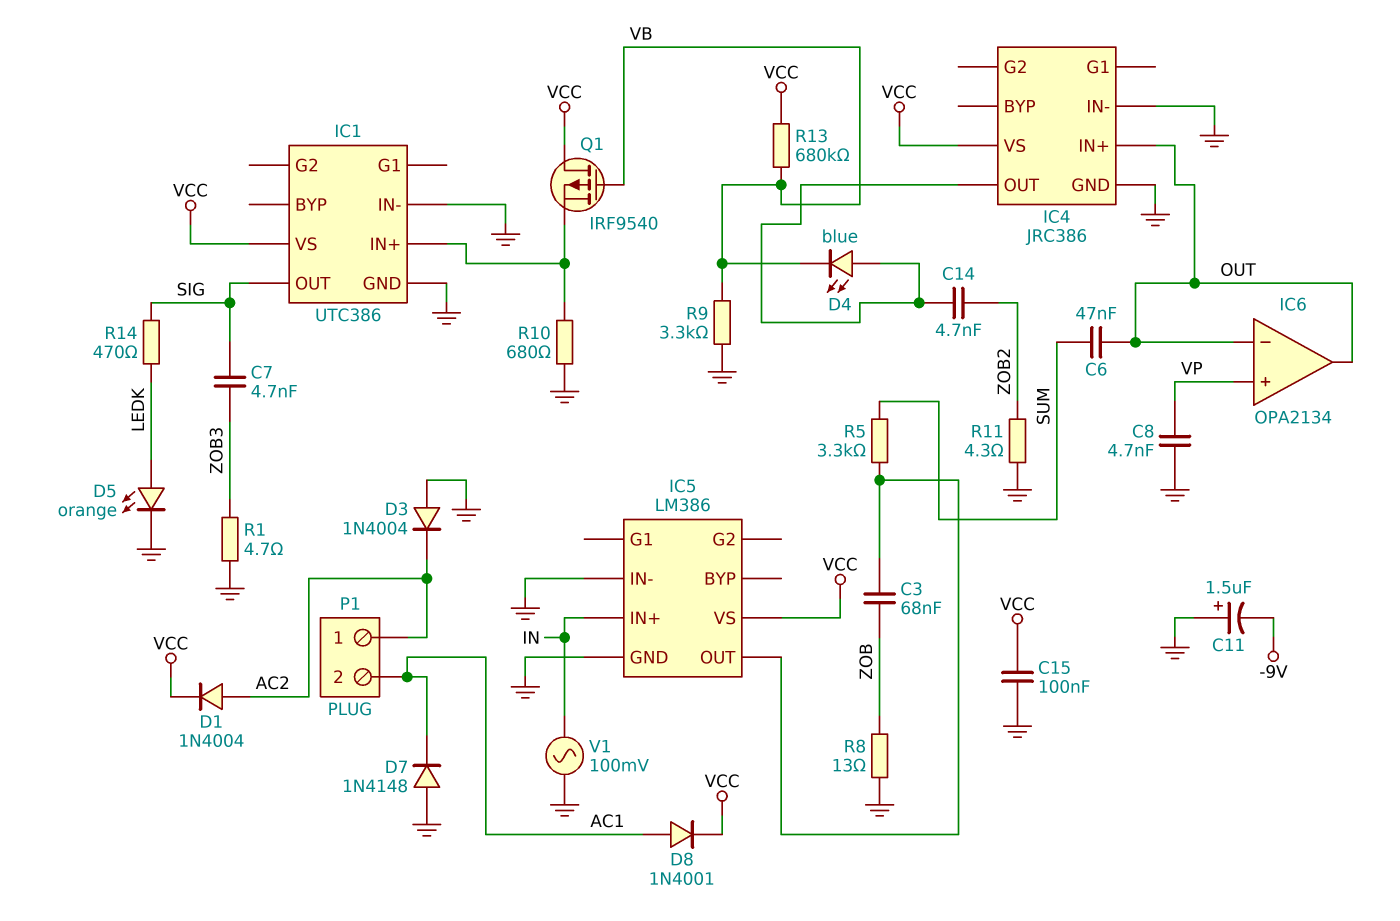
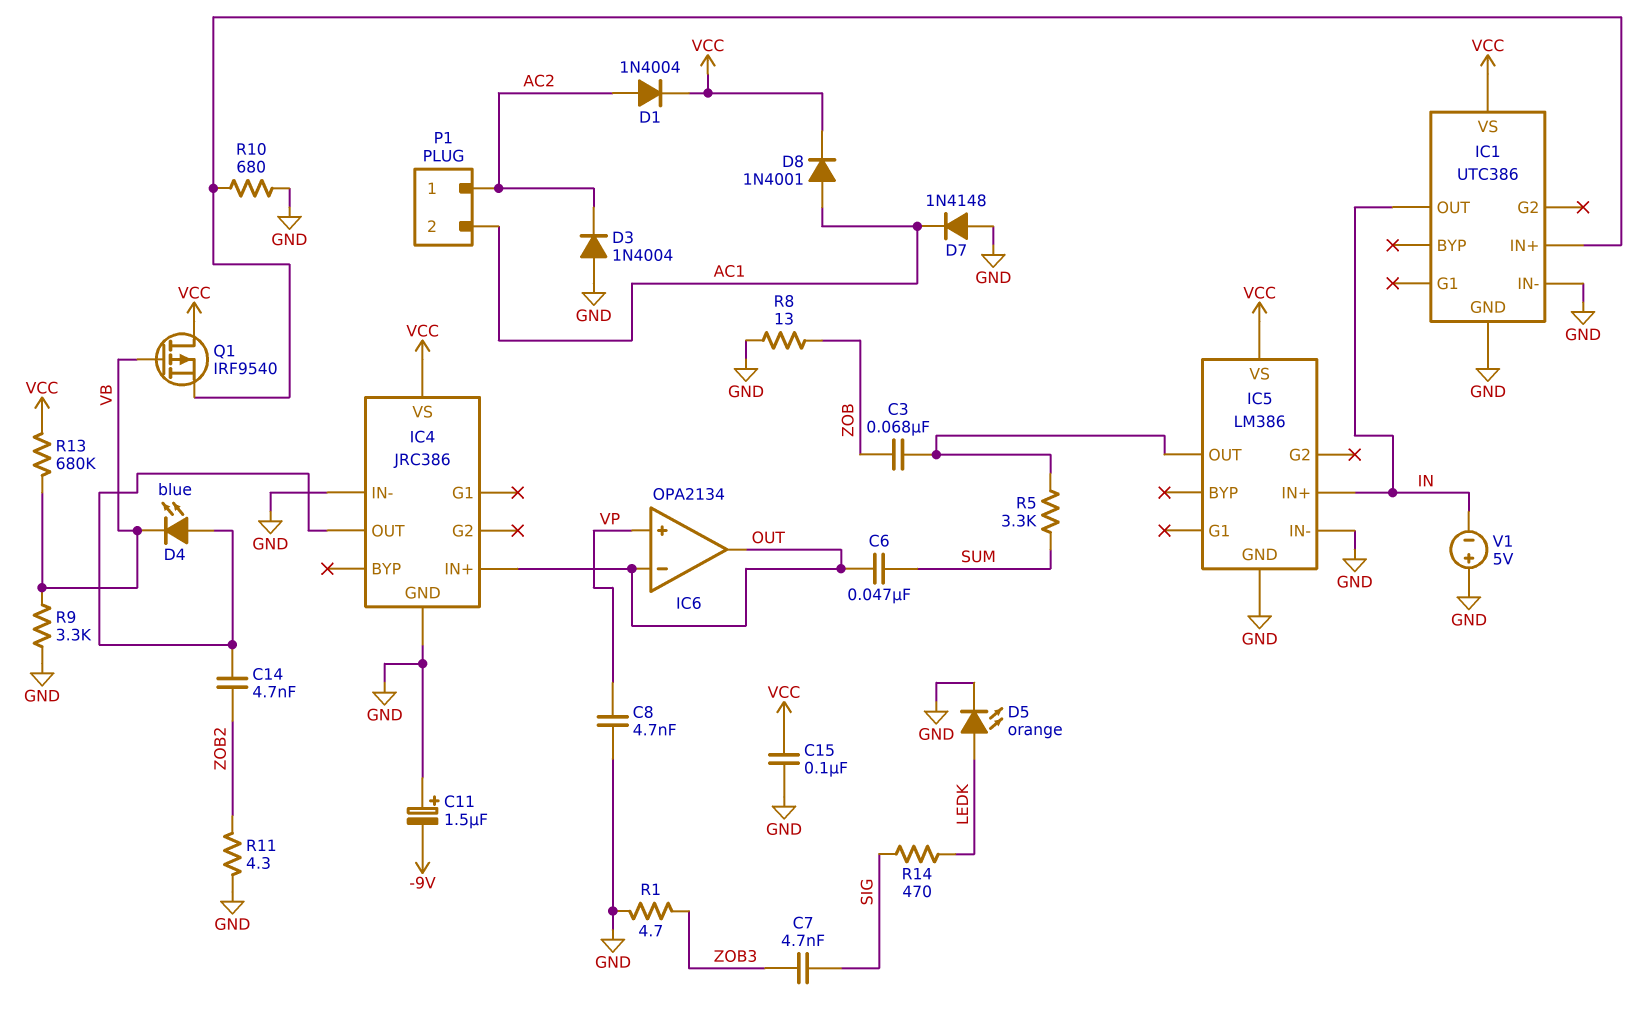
IC1 pin OUT: SIG -> IN
V1: AC 100mV (GND, IN) -> 5V (plus GND, minus IN)

